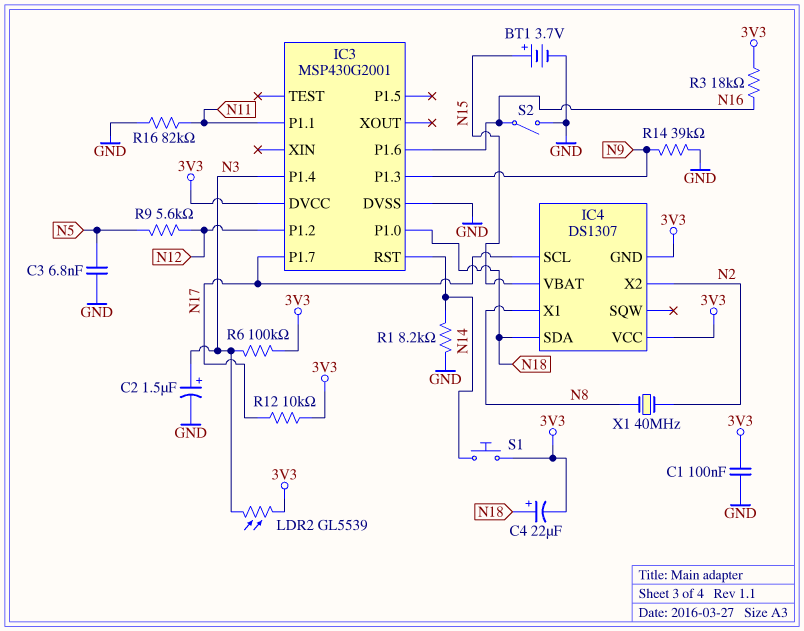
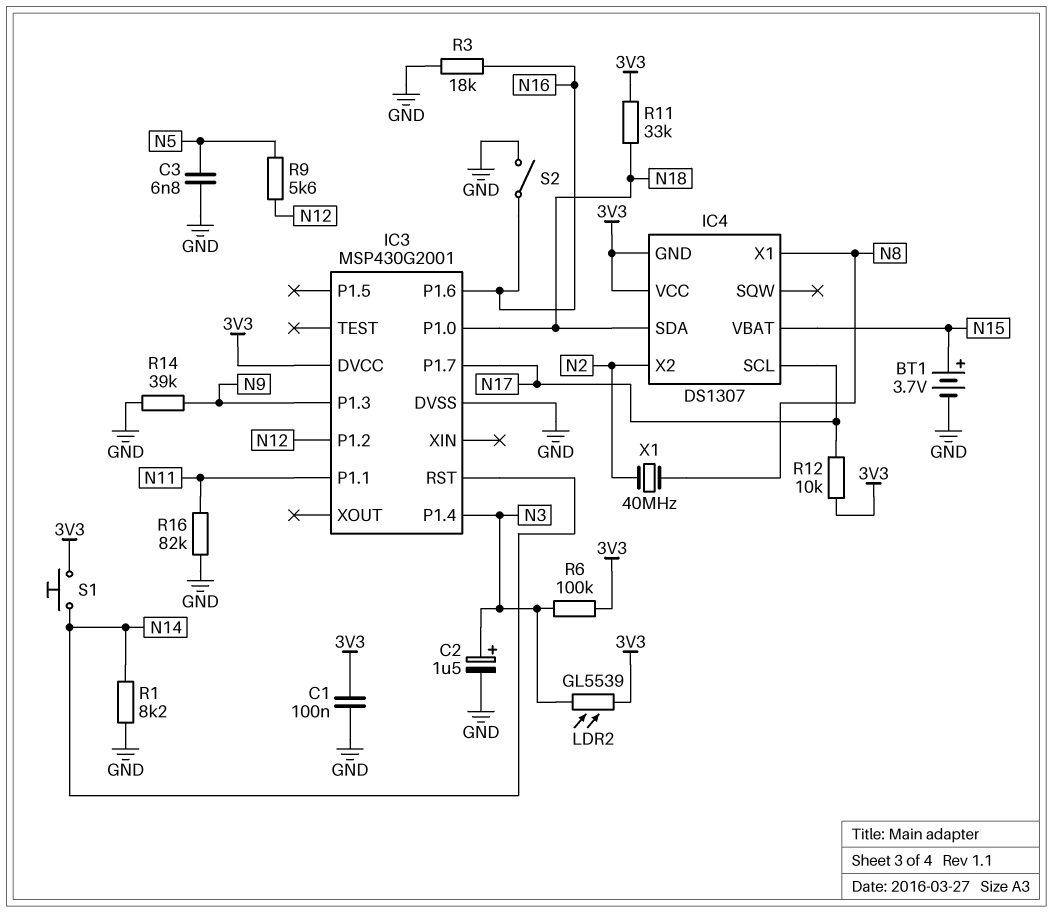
C4: 22uF (plus N18, minus 3V3) -> none
R3: 18k (3V3, N16) -> 18k (GND, N16)
R11: none -> 33k (3V3, N18)

